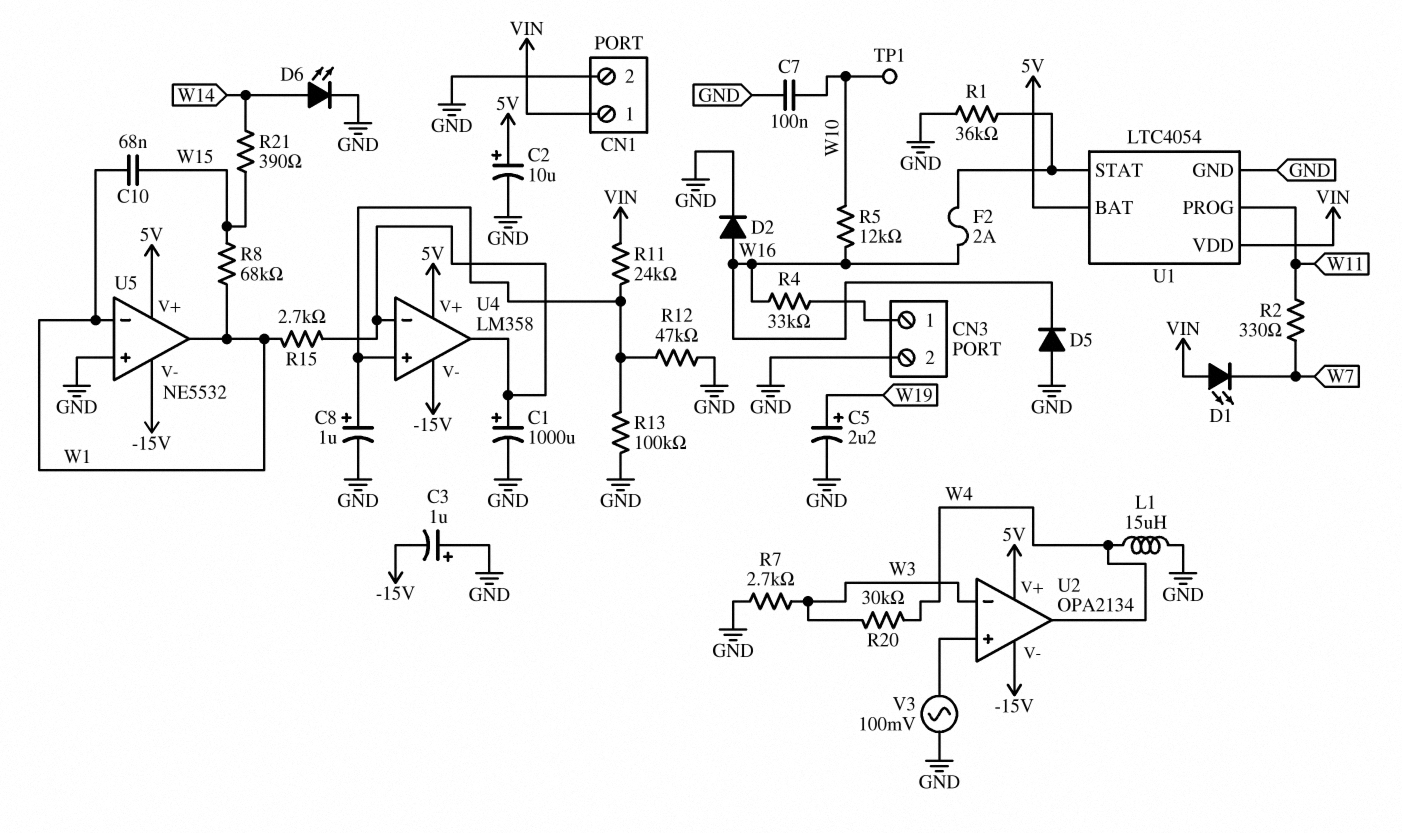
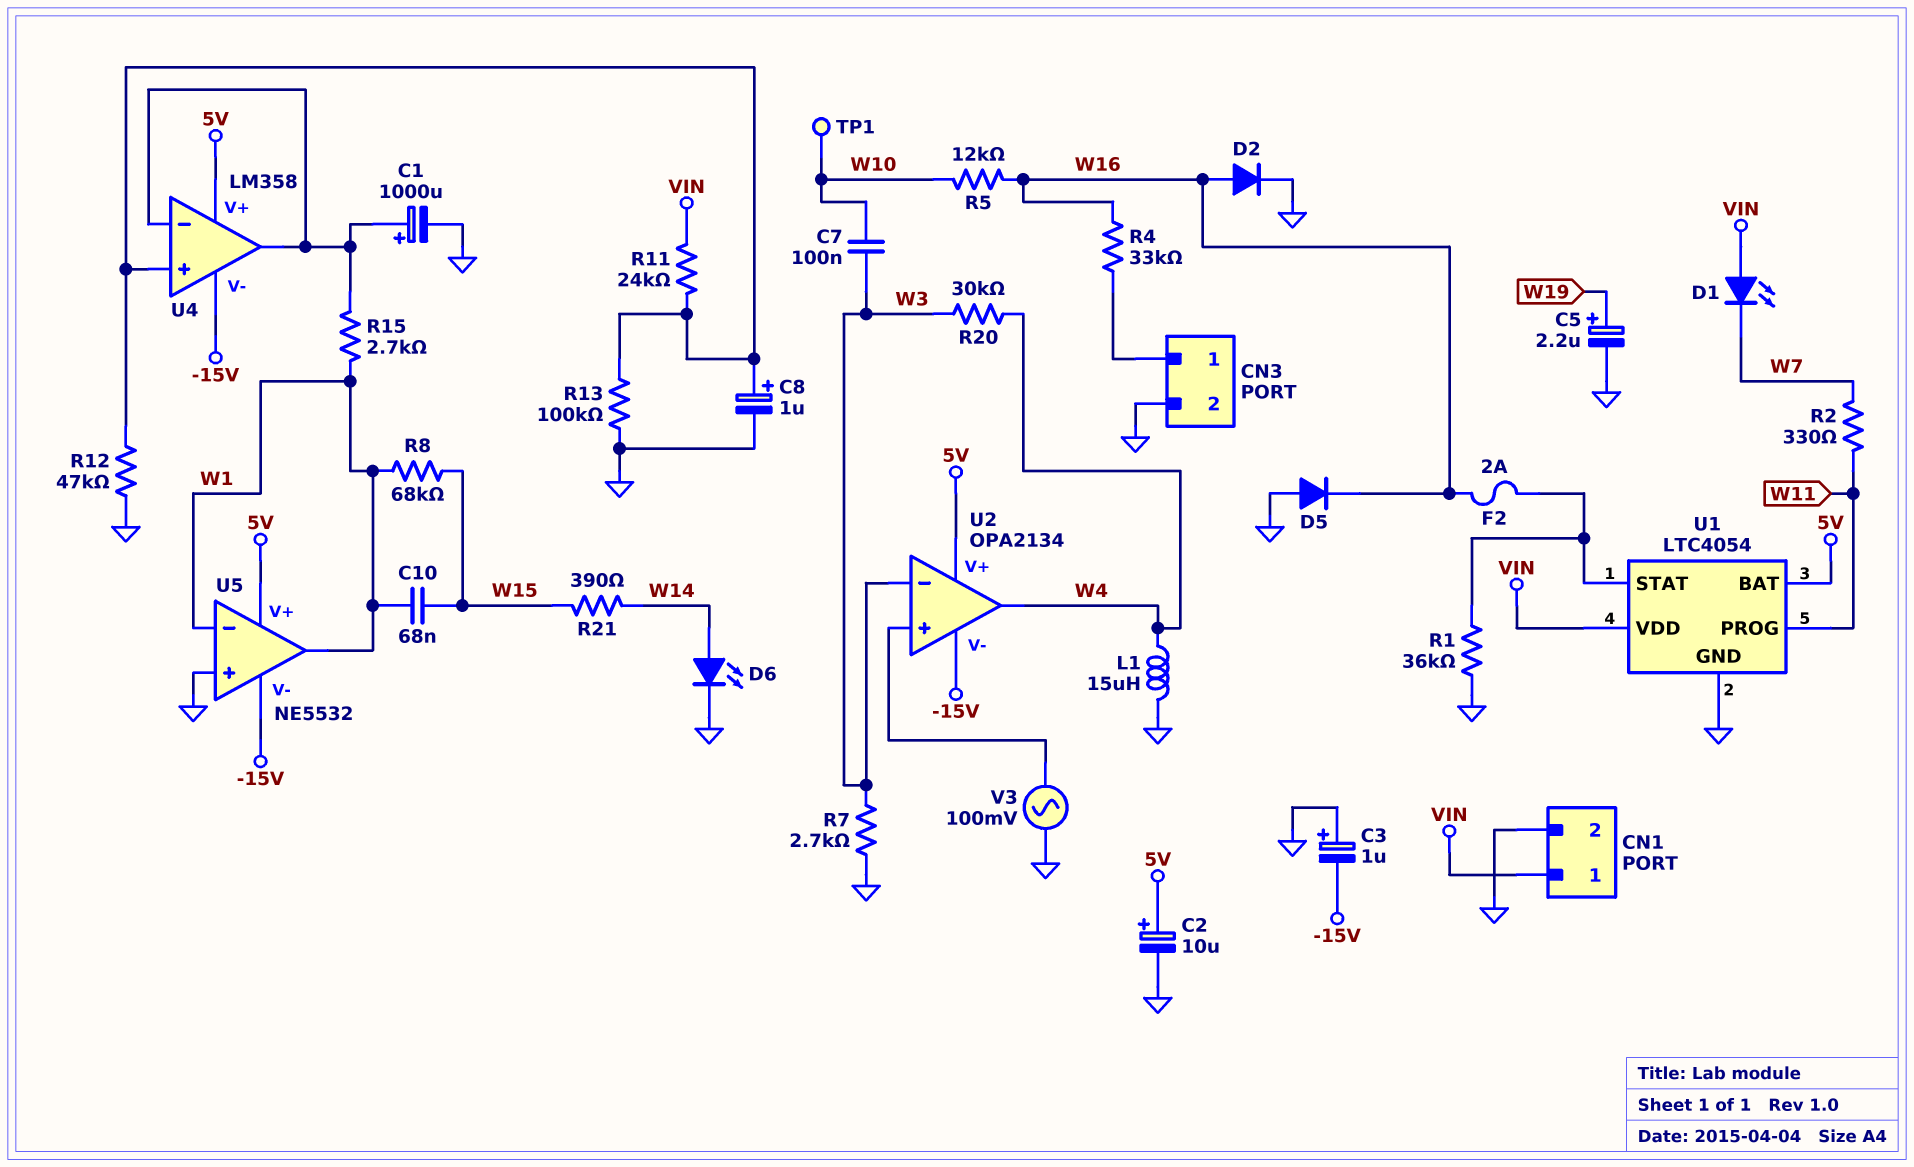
C7: 100nF (GND, W10) -> 100nF (W3, W10)

